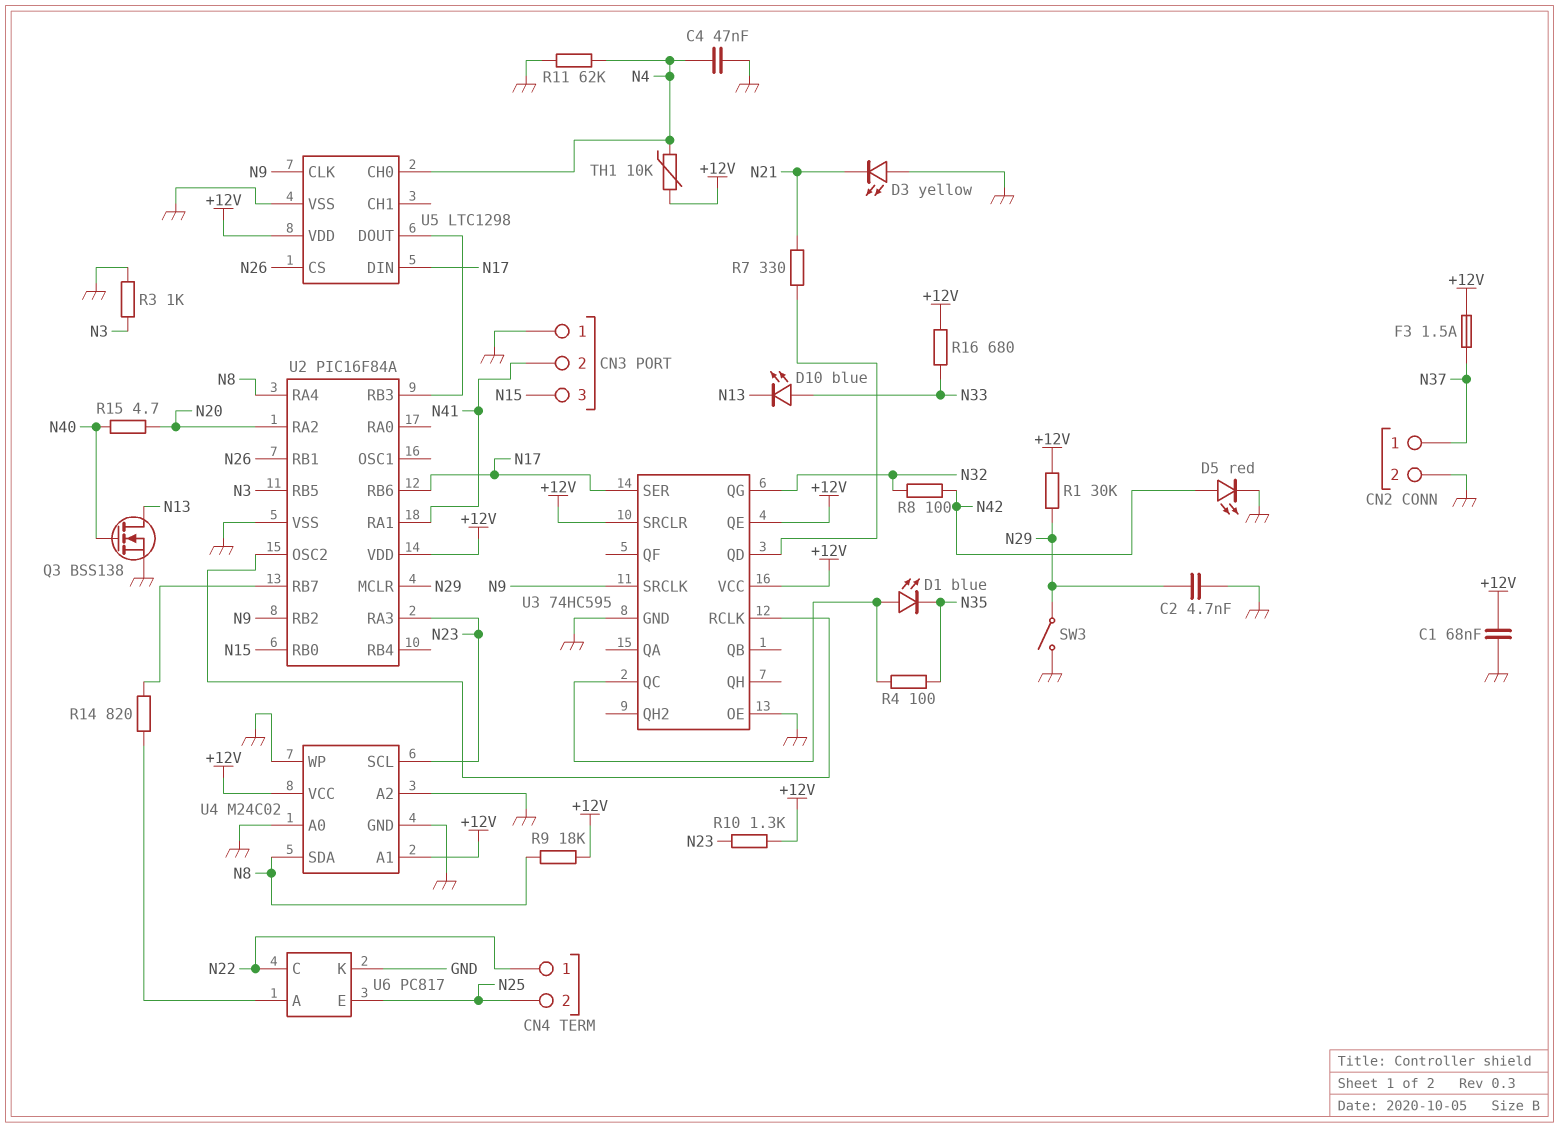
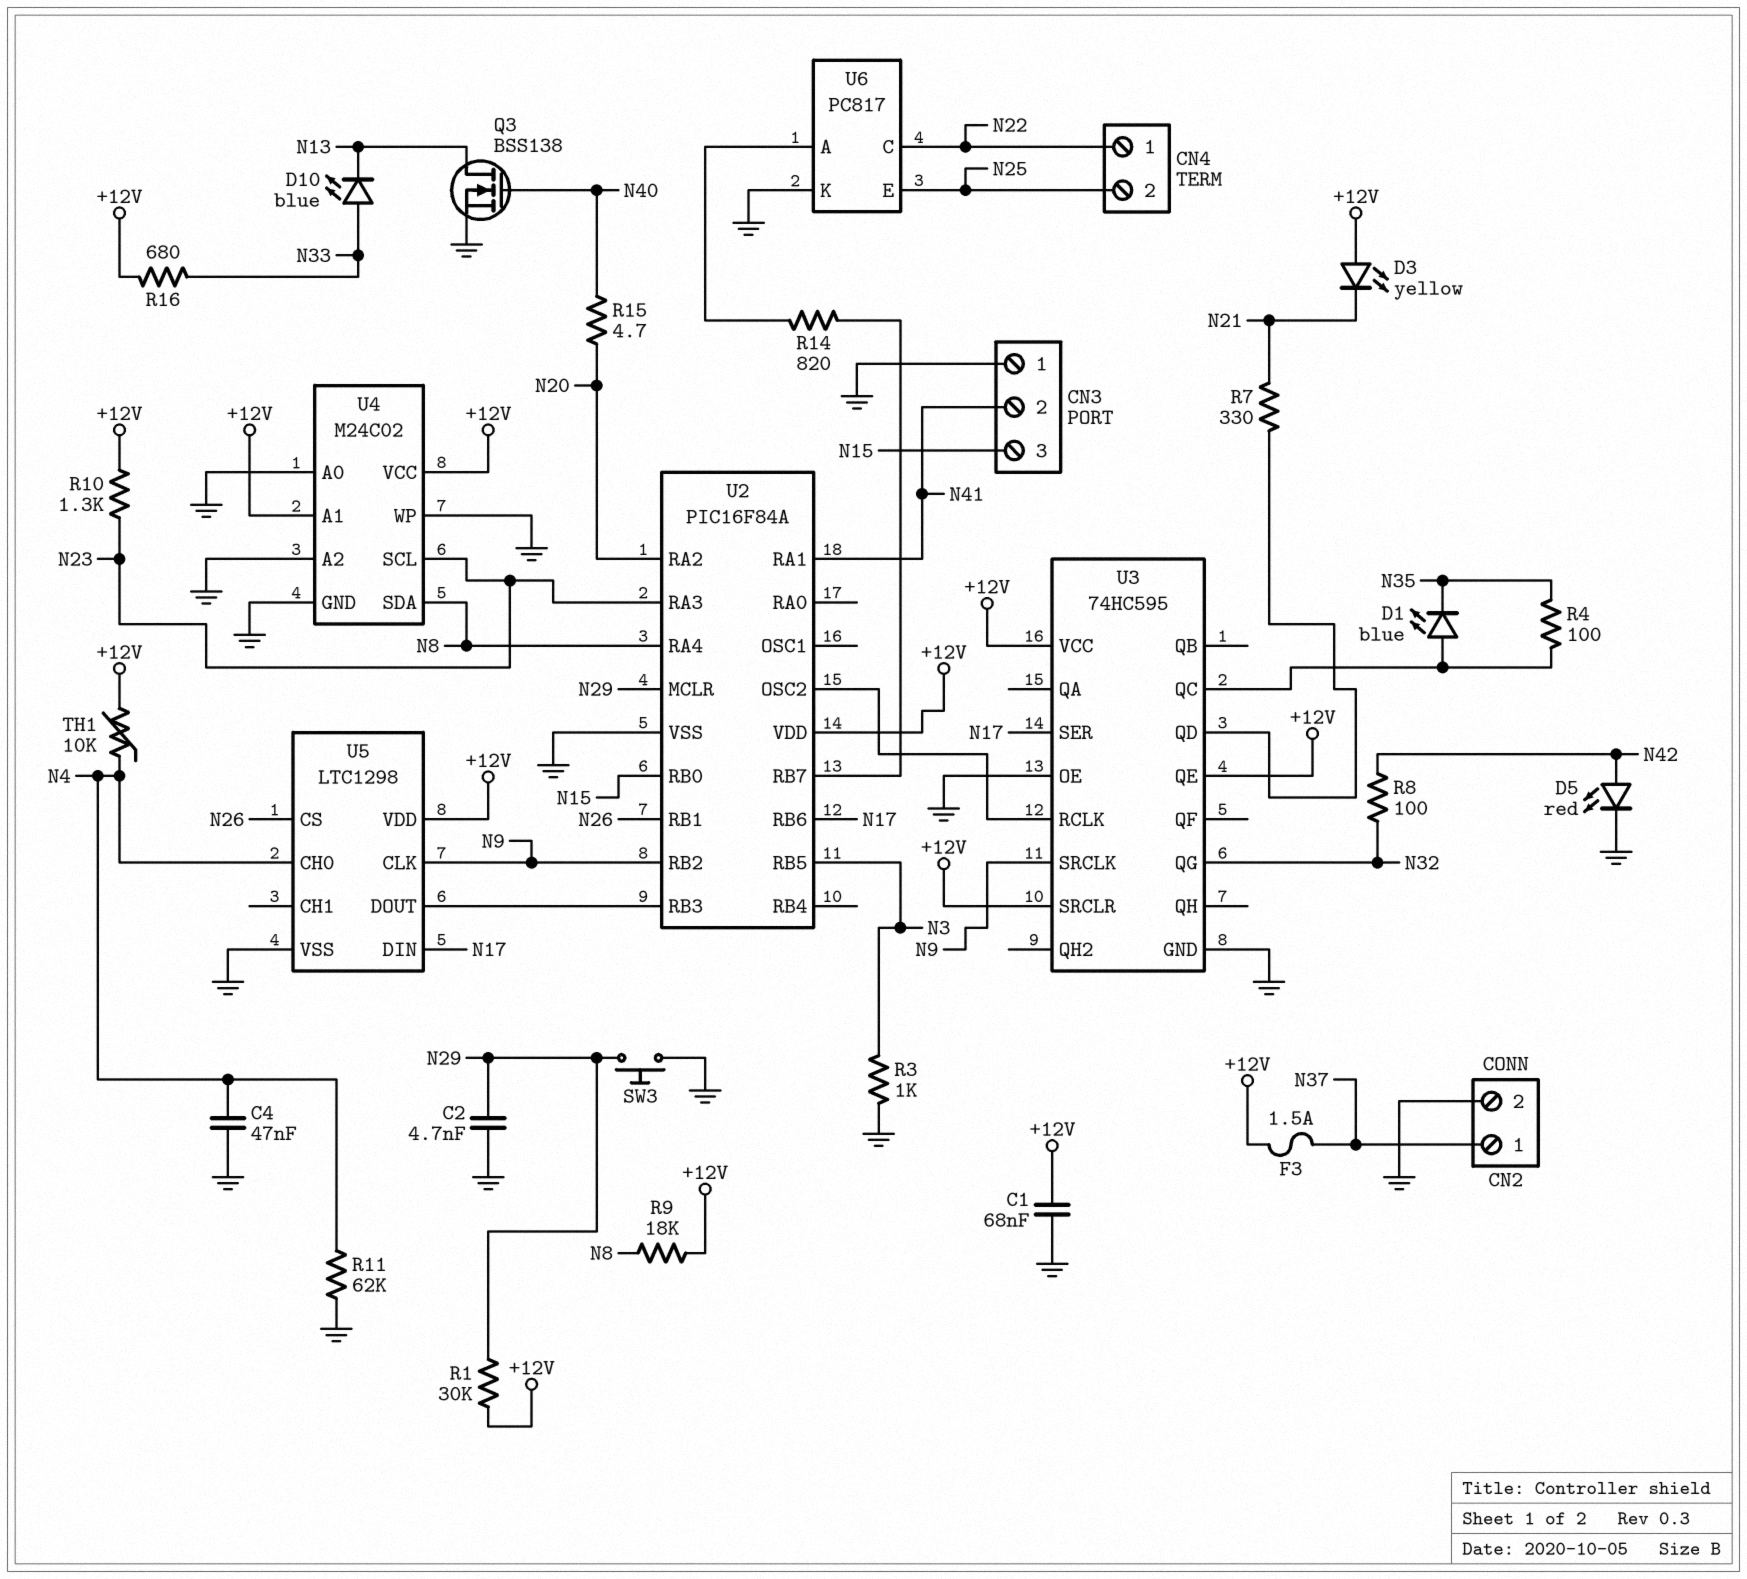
D3: LED yellow (A GND, K N21) -> LED yellow (A +12V, K N21)
SW3: switch (GND, N29) -> button (GND, N29)

